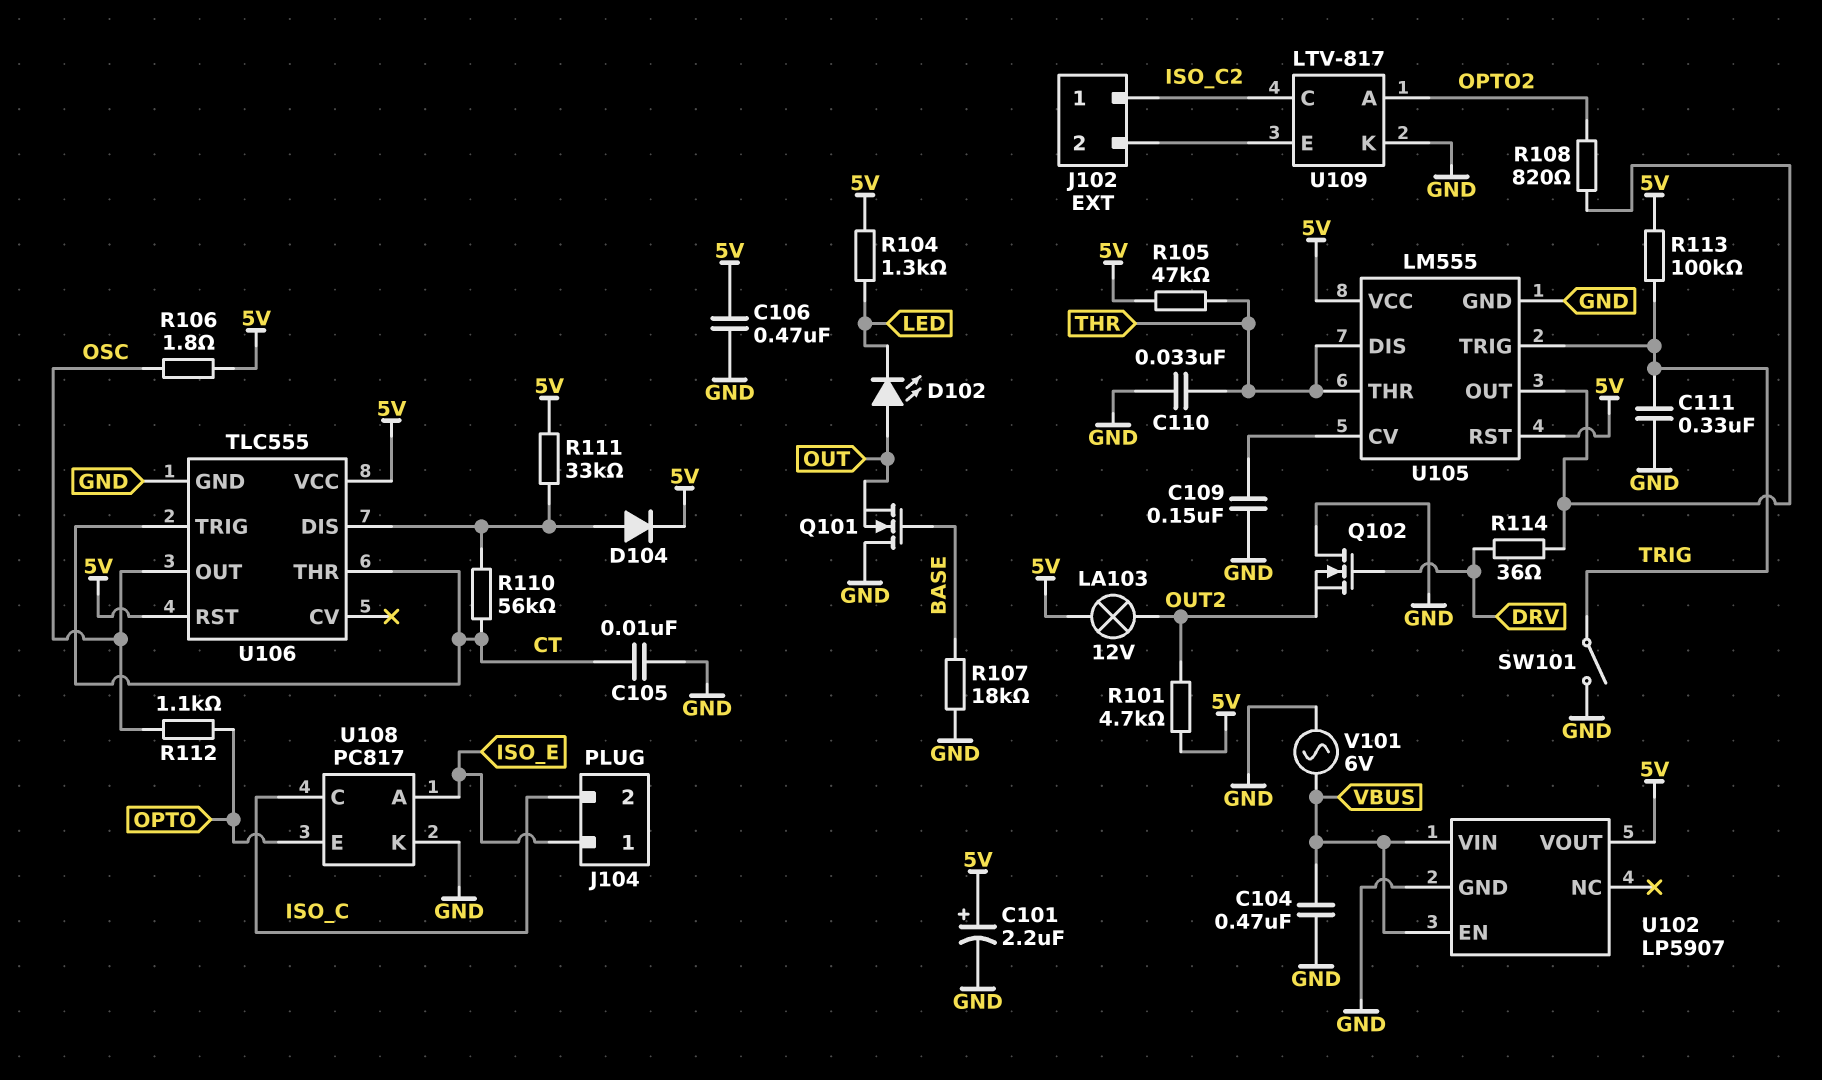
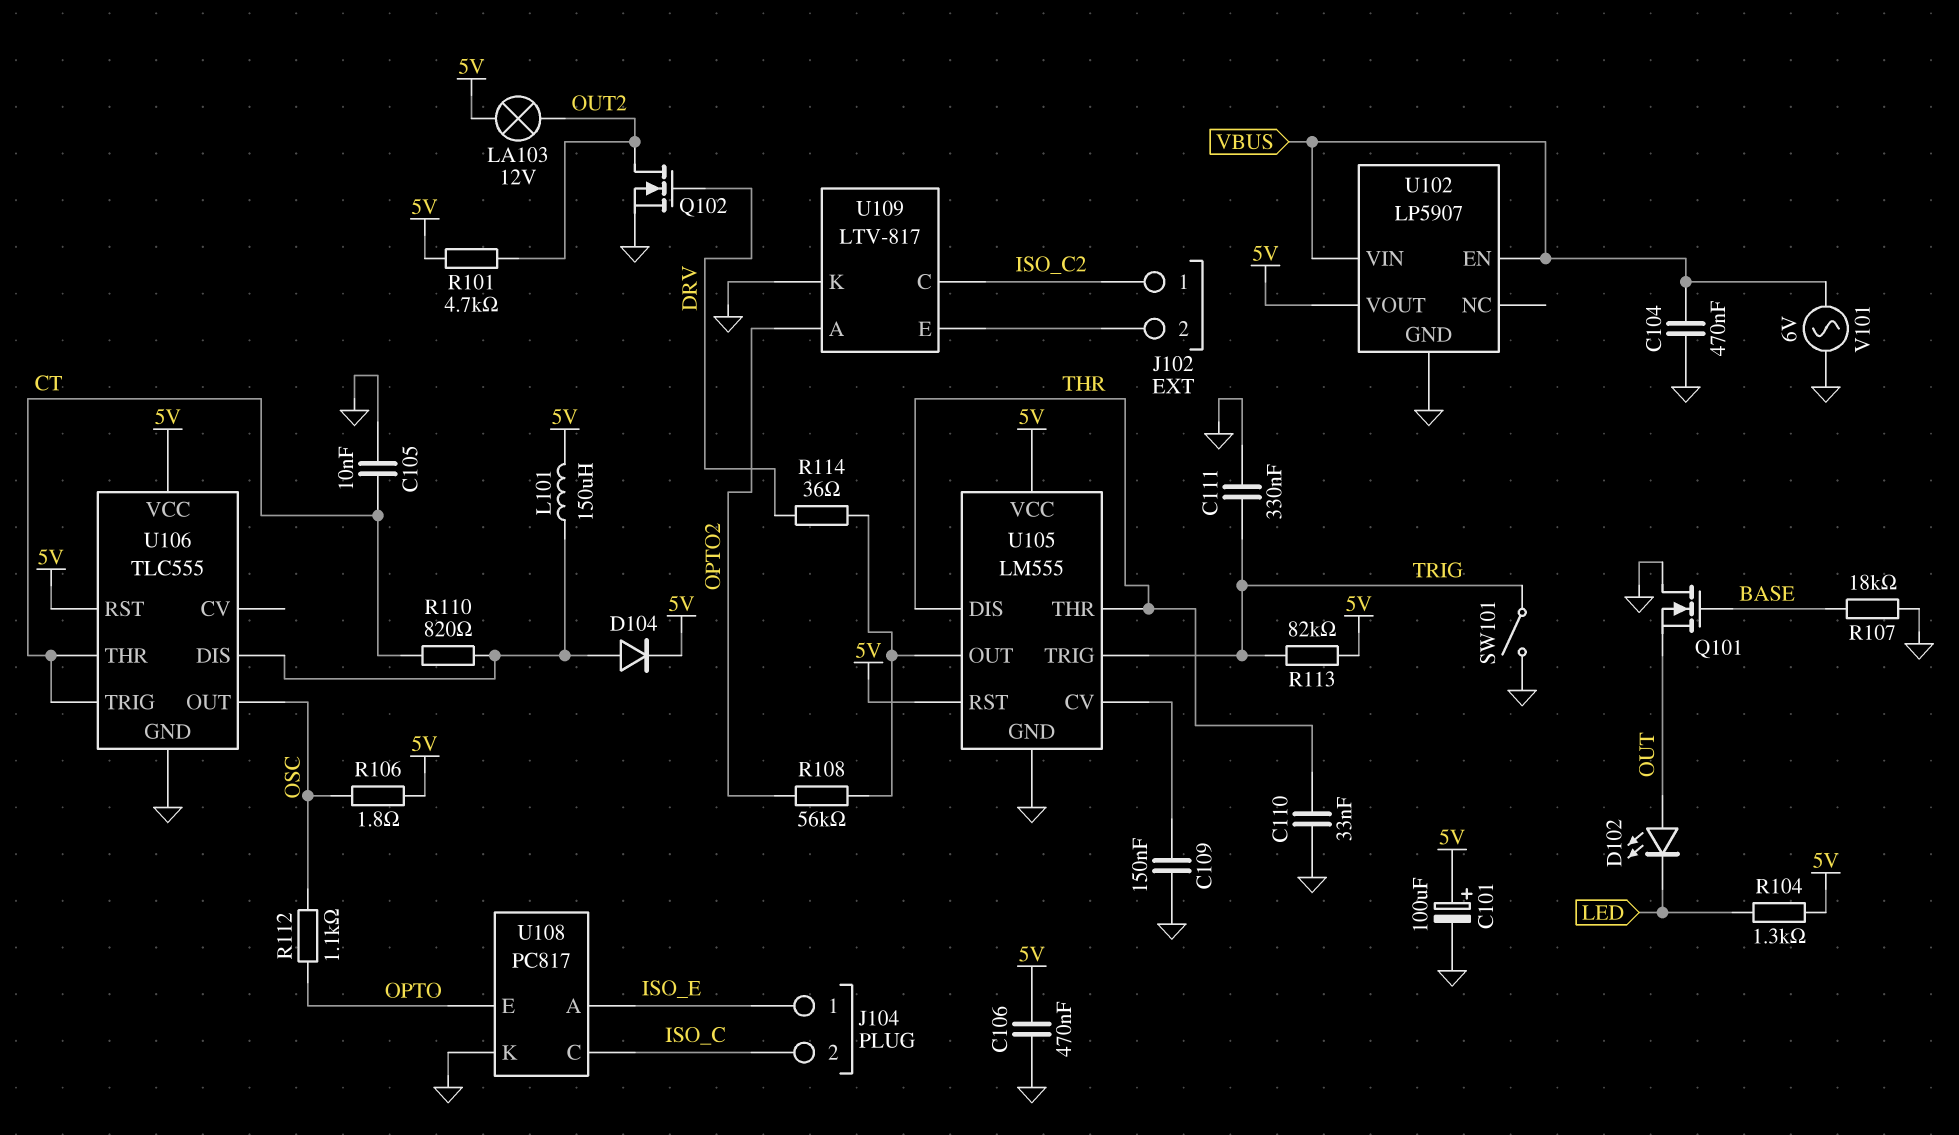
C101: 2.2uF (plus 5V, minus GND) -> 100uF (plus 5V, minus GND)
L101: none -> 150uH (5V, U106/DIS)
Q102: NMOS (G DRV, D GND, S OUT2) -> NMOS (G DRV, D OUT2, S GND)
R105: 47k (5V, THR) -> none
R108: 820 (OPTO2, U105/OUT) -> 56k (OPTO2, U105/OUT)
R110: 56k (CT, U106/DIS) -> 820 (CT, U106/DIS)
R111: 33k (5V, U106/DIS) -> none
R113: 100k (5V, TRIG) -> 82k (5V, TRIG)

